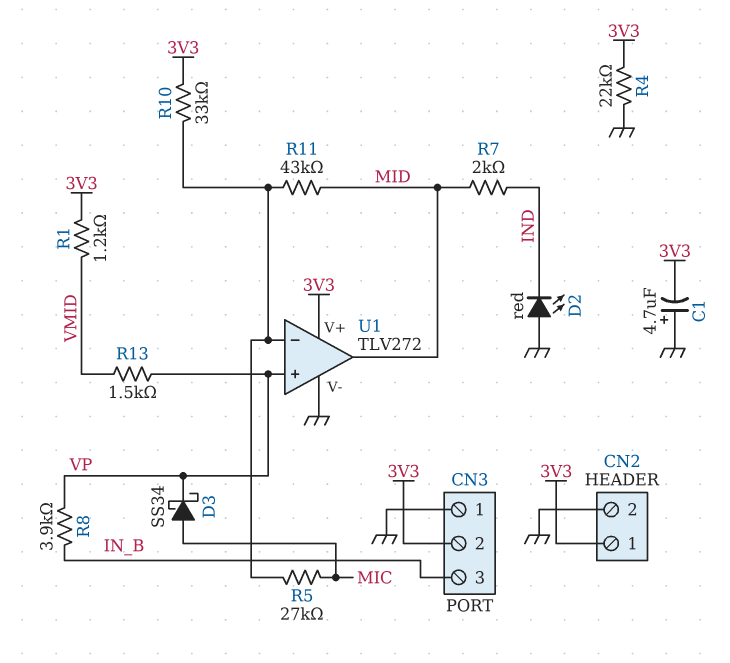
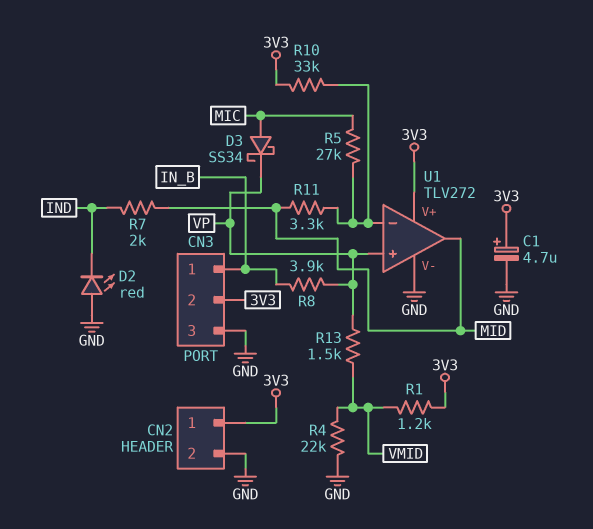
C1: 4.7uF (plus GND, minus 3V3) -> 4.7uF (plus 3V3, minus GND)
CN3 pin 1: GND -> IN_B
CN3 pin 3: IN_B -> GND
R4: 22k (3V3, GND) -> 22k (GND, VMID)
R11: 43k (MID, U1/in-) -> 3.3k (MID, U1/in-)

